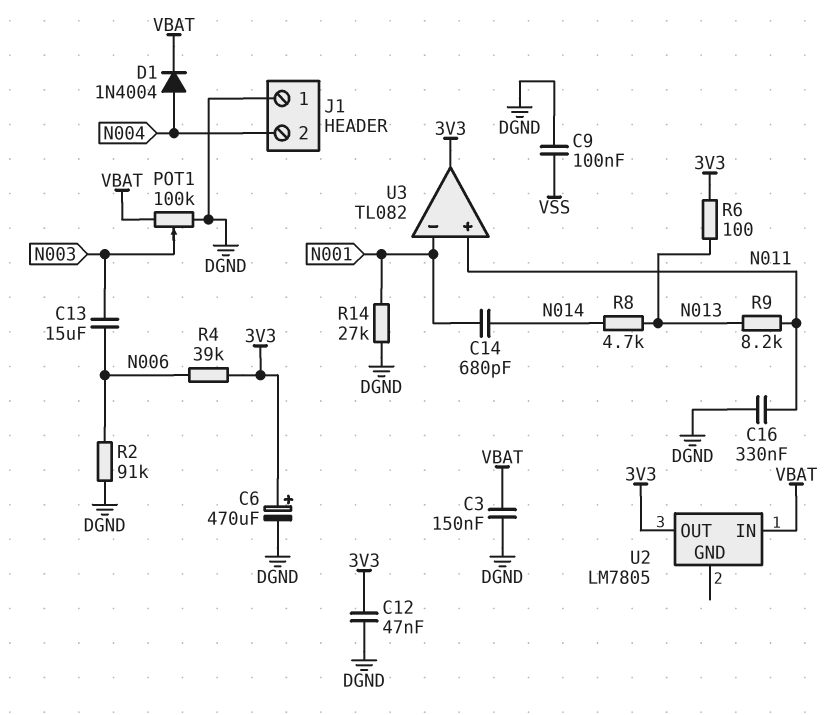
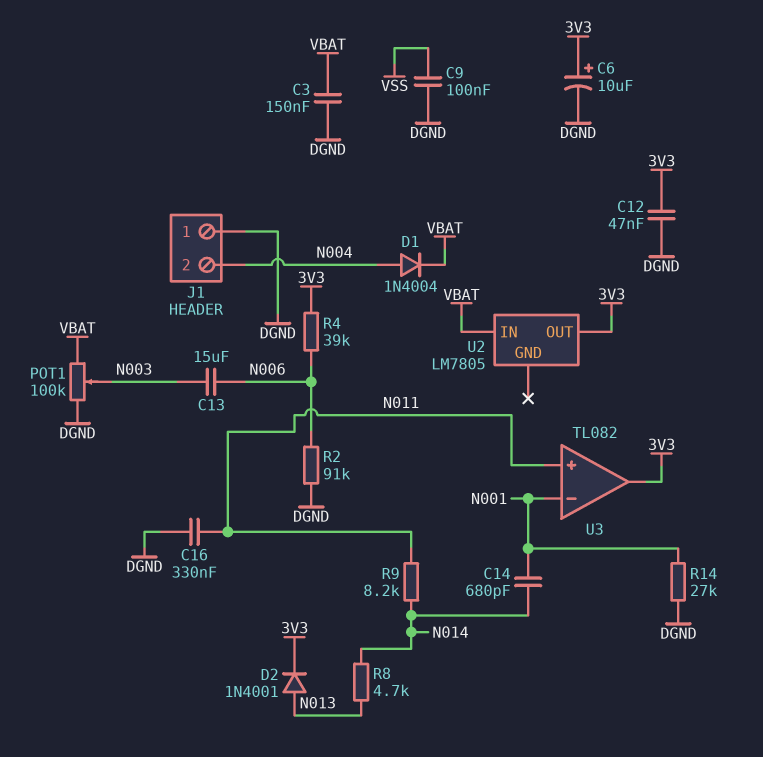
C6: 470uF (plus 3V3, minus DGND) -> 10uF (plus 3V3, minus DGND)
D2: none -> diode 1N4001 (A N013, K 3V3)
R6: 100 (3V3, N013) -> none
R9: 8.2k (N011, N013) -> 8.2k (N011, N014)

